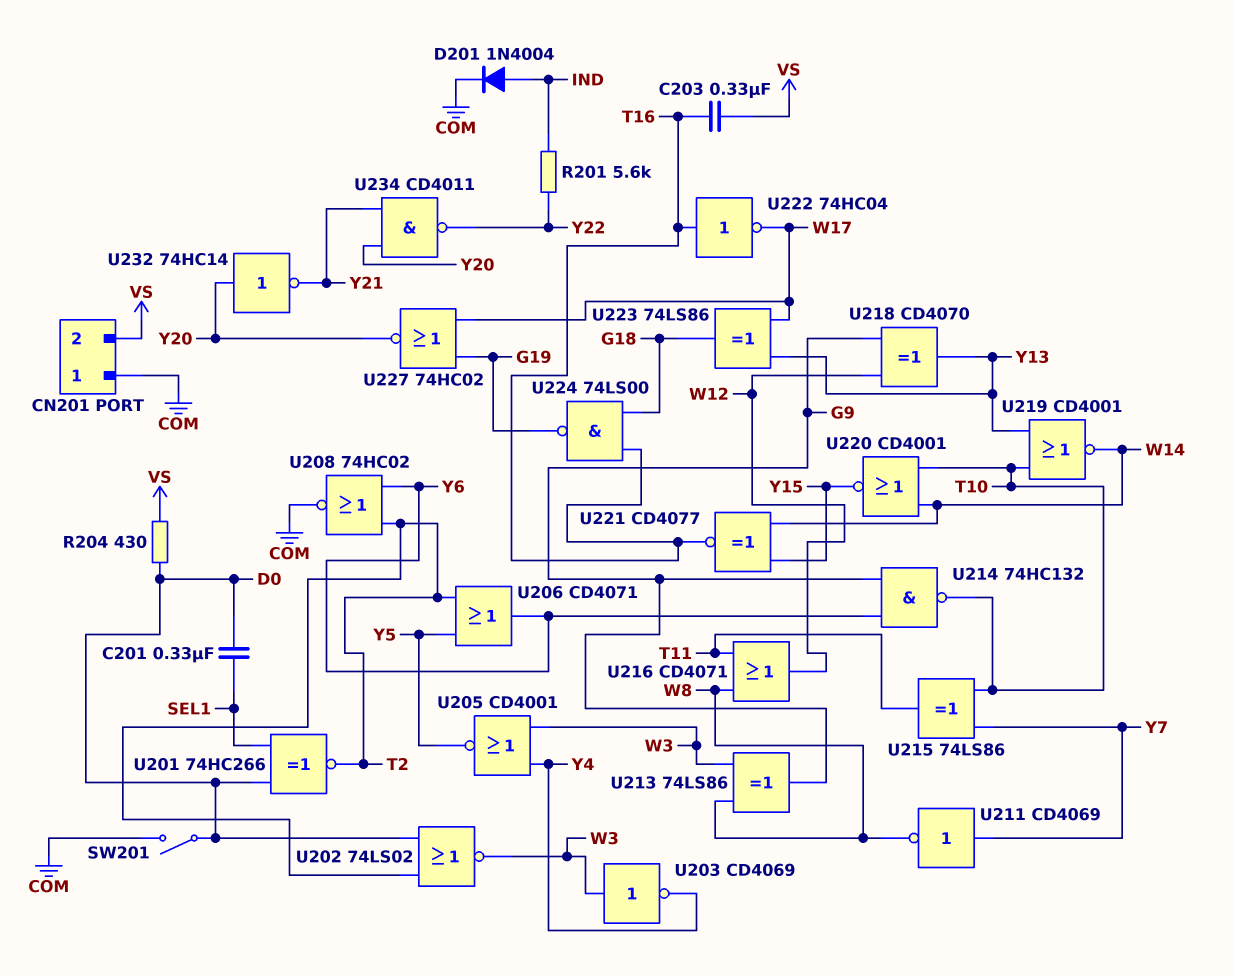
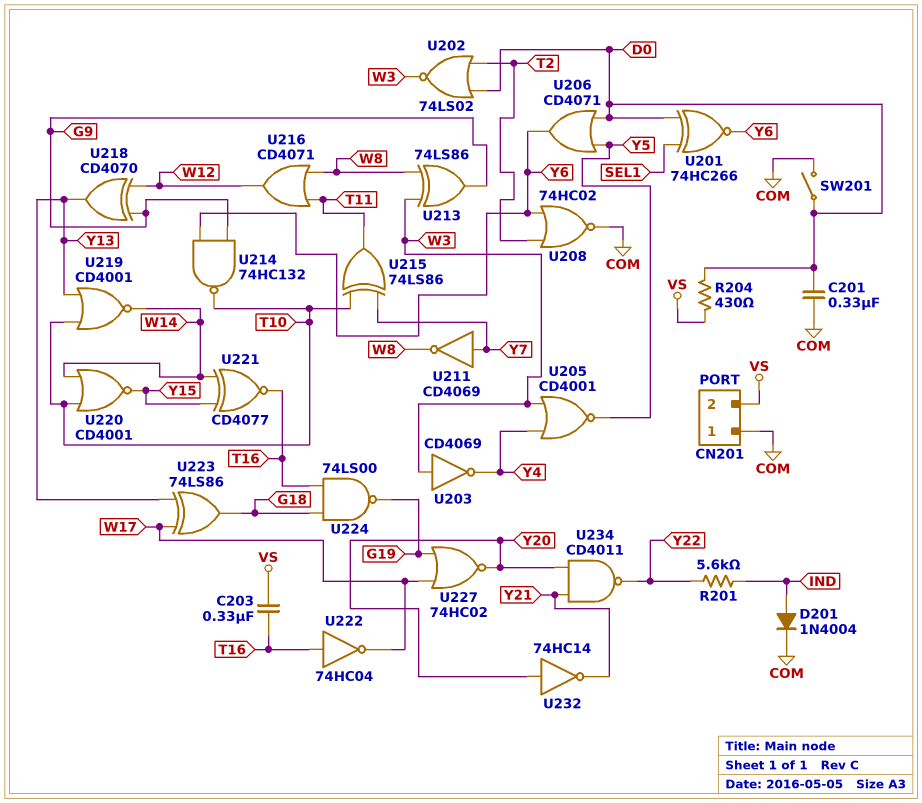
C201: 330nF (D0, SEL1) -> 330nF (COM, D0)
U201: XNOR 74HC266 (in D0, in SEL1, out T2) -> XNOR 74HC266 (in D0, in SEL1, out Y6)
U206: OR CD4071 (in T2, in Y5, out Y6) -> OR CD4071 (in D0, in Y5, out Y6)

